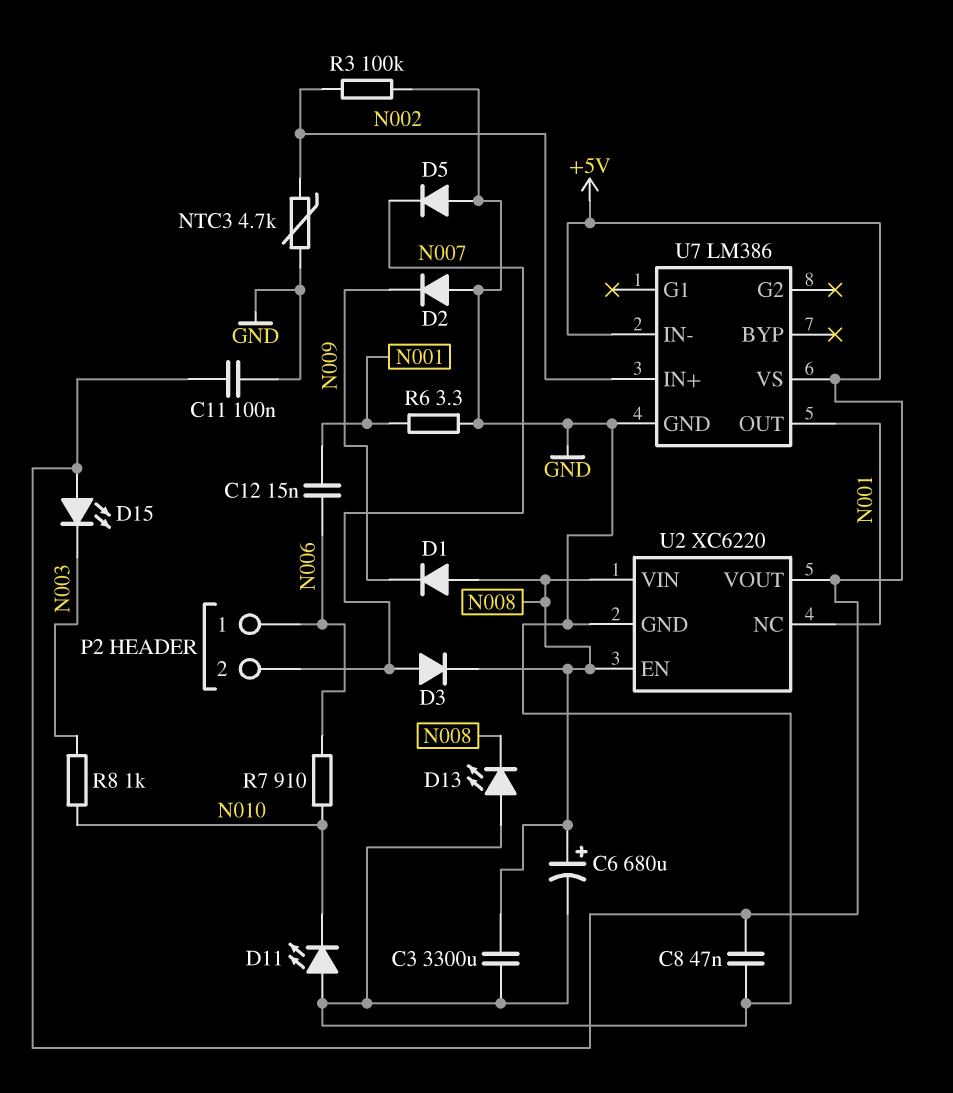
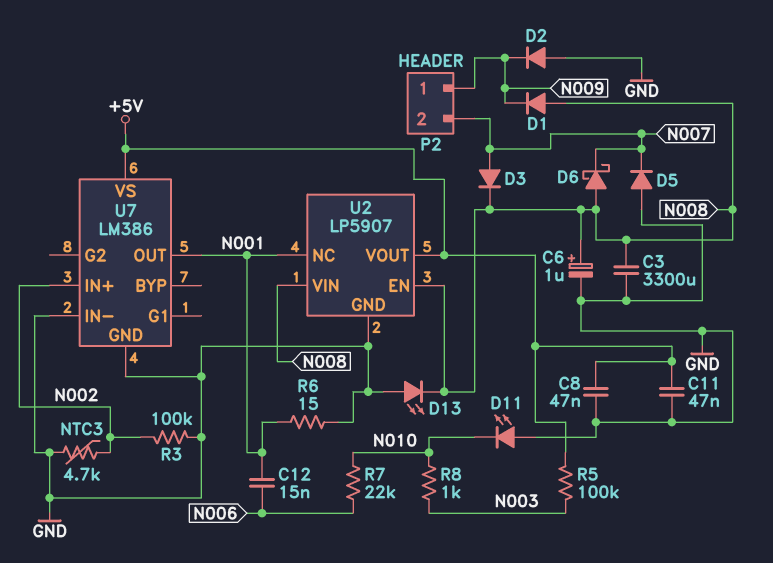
C6: 680uF (plus N008, minus GND) -> 1uF (plus N008, minus GND)
C11: 100nF (+5V, GND) -> 47nF (+5V, GND)
D6: none -> schottky (A N008, K N007)
D15: LED (A +5V, K N003) -> none
P2 pin 1: N006 -> N009
R5: none -> 100k (+5V, N003)
R6: 3.3 (GND, N001) -> 15 (GND, N001)
R7: 910 (N006, N010) -> 22k (N006, N010)
U2: XC6220 -> LP5907
U7 pin IN-: +5V -> GND

